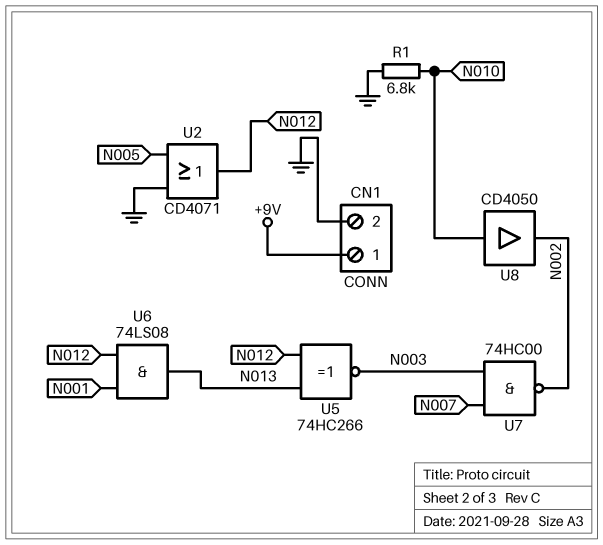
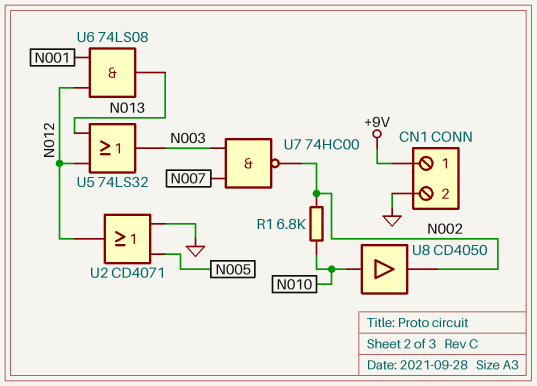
R1: 6.8k (GND, N010) -> 6.8k (N002, N010)
U5: XNOR 74HC266 (in N012, in N013, out N003) -> OR 74LS32 (in N012, in N013, out N003)

